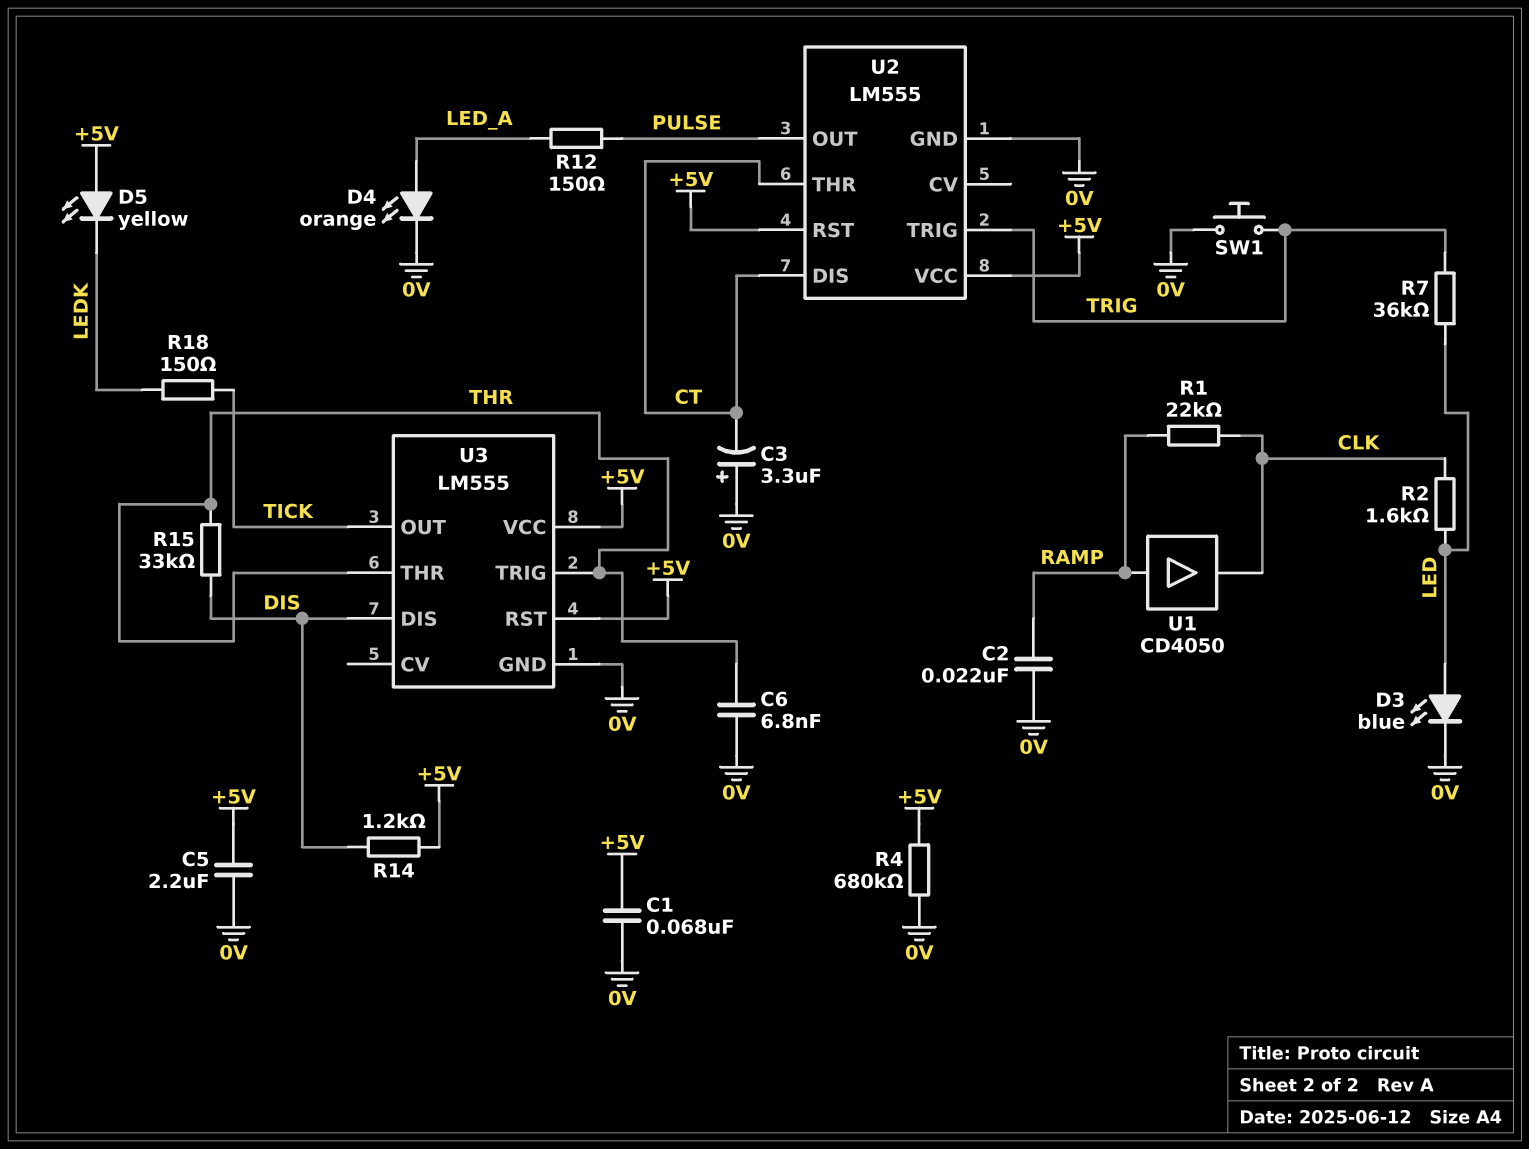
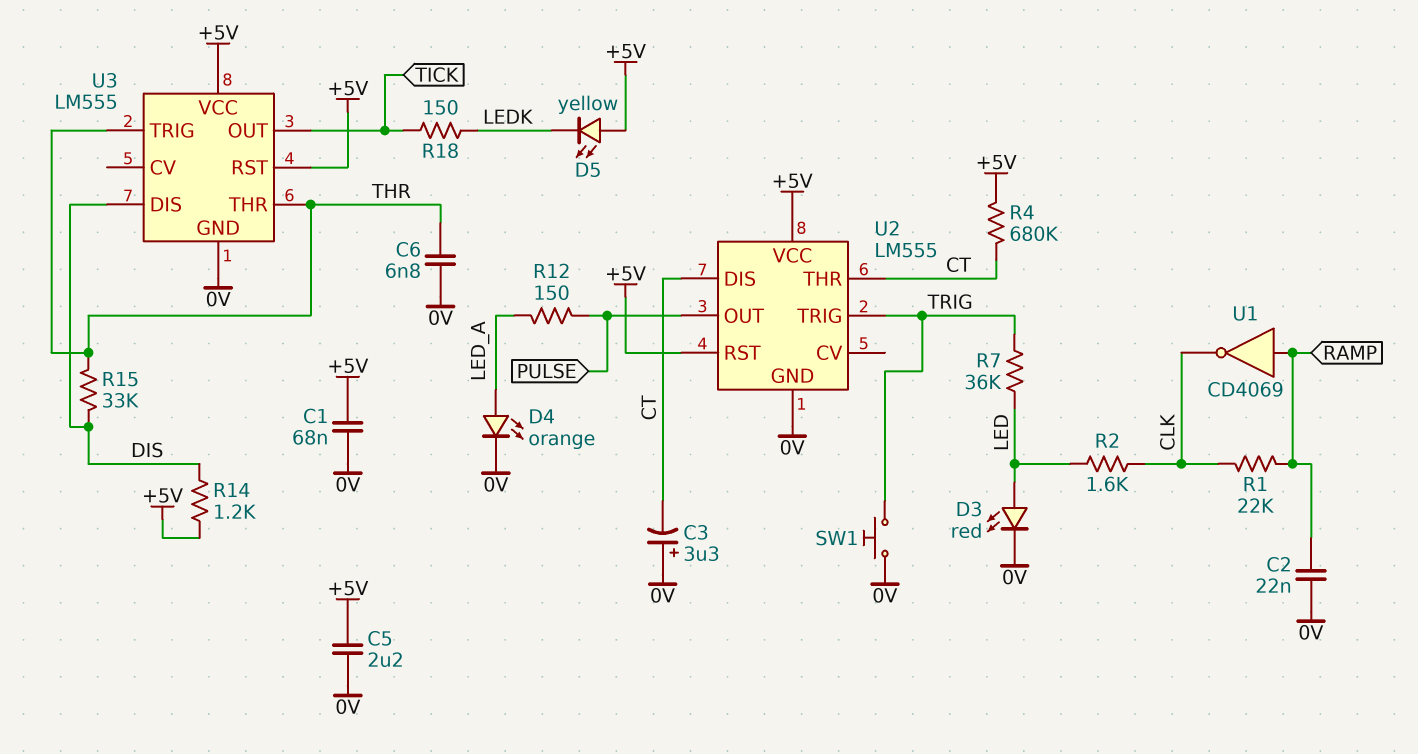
D3: LED blue (A LED, K 0V) -> LED red (A LED, K 0V)
R4: 680k (+5V, 0V) -> 680k (+5V, CT)
U1: buffer CD4050 (in RAMP, out CLK) -> NOT CD4069 (in RAMP, out CLK)

